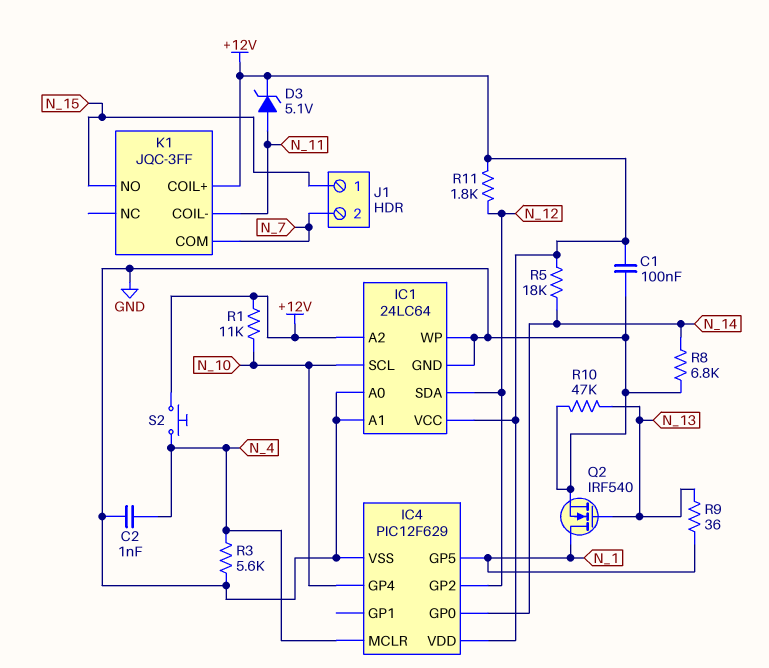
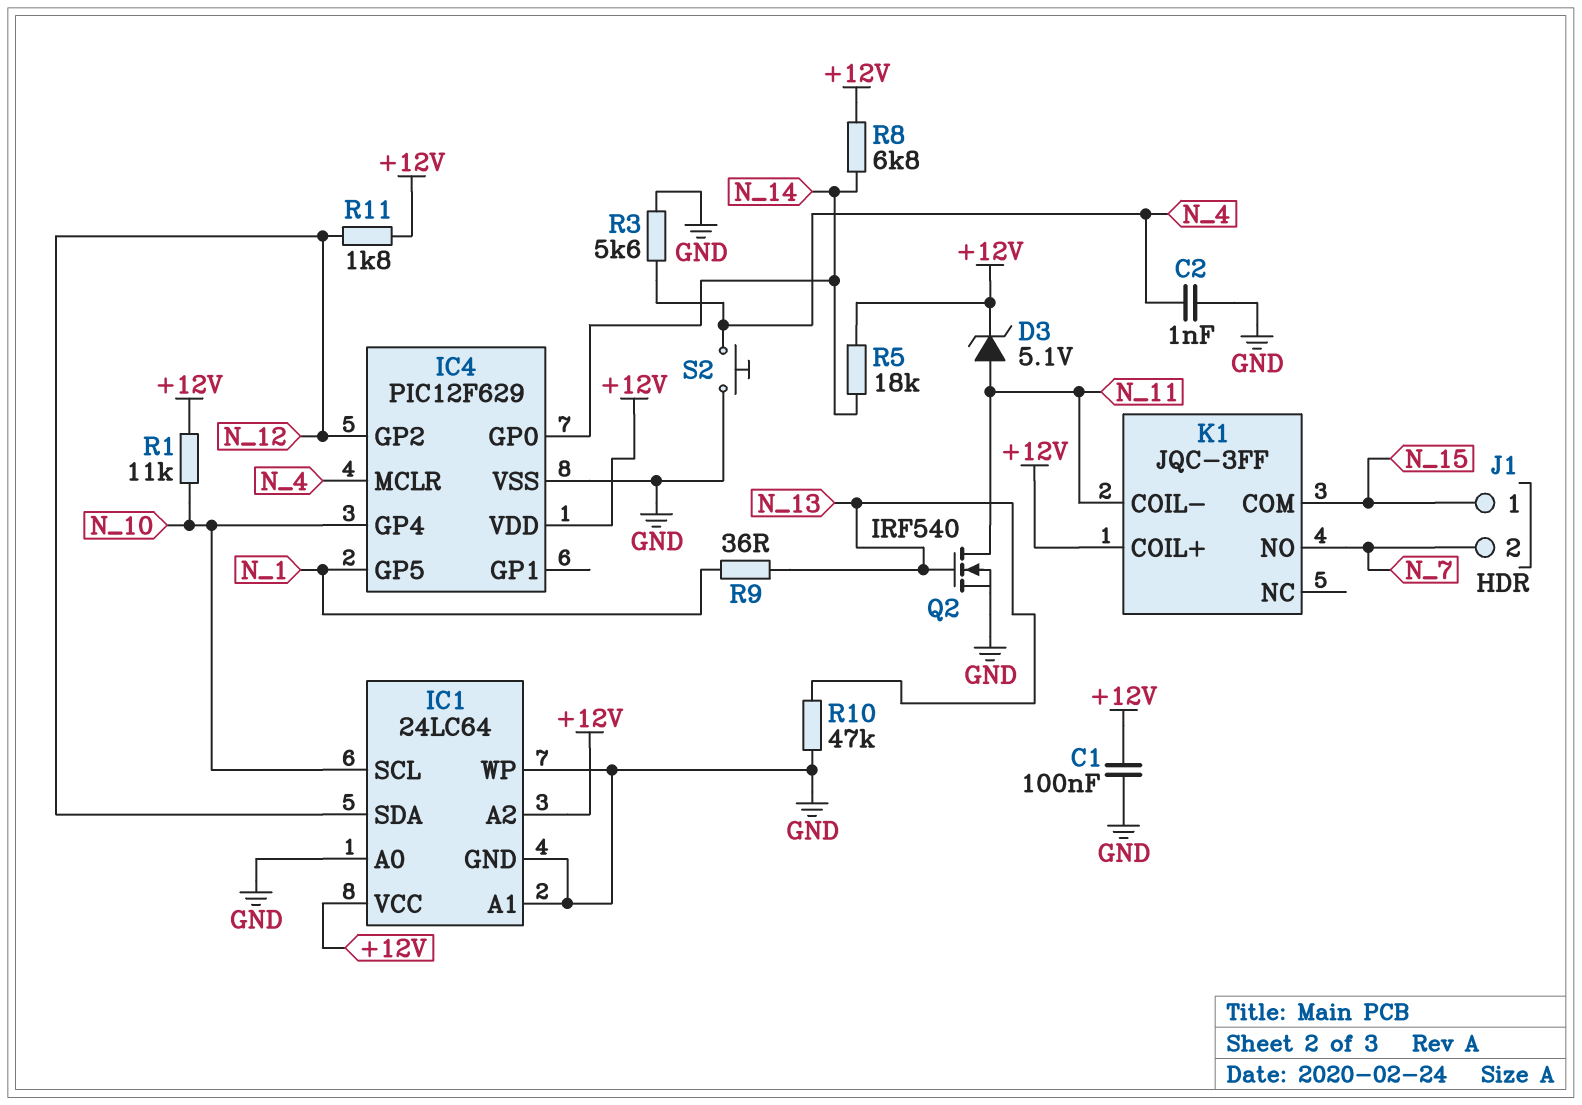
K1 pin COM: N_7 -> N_15
K1 pin NO: N_15 -> N_7
Q2: NMOS IRF540 (G N_13, D N_1, S GND) -> NMOS IRF540 (G N_13, D N_11, S GND)
R8: 6.8k (GND, N_14) -> 6.8k (+12V, N_14)
S2: button (+12V, N_4) -> button (GND, N_4)

